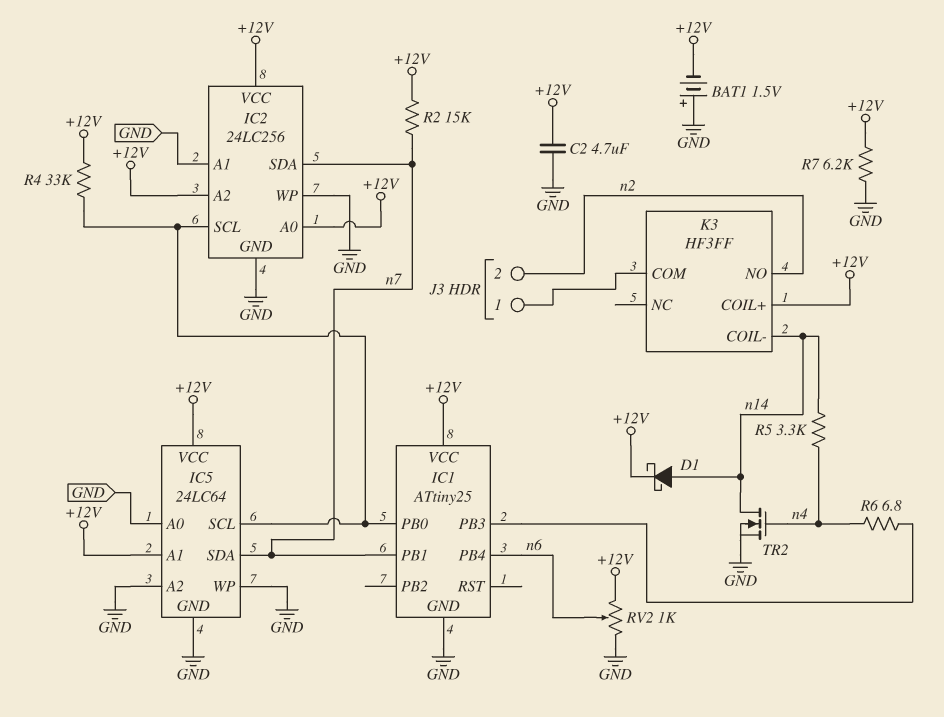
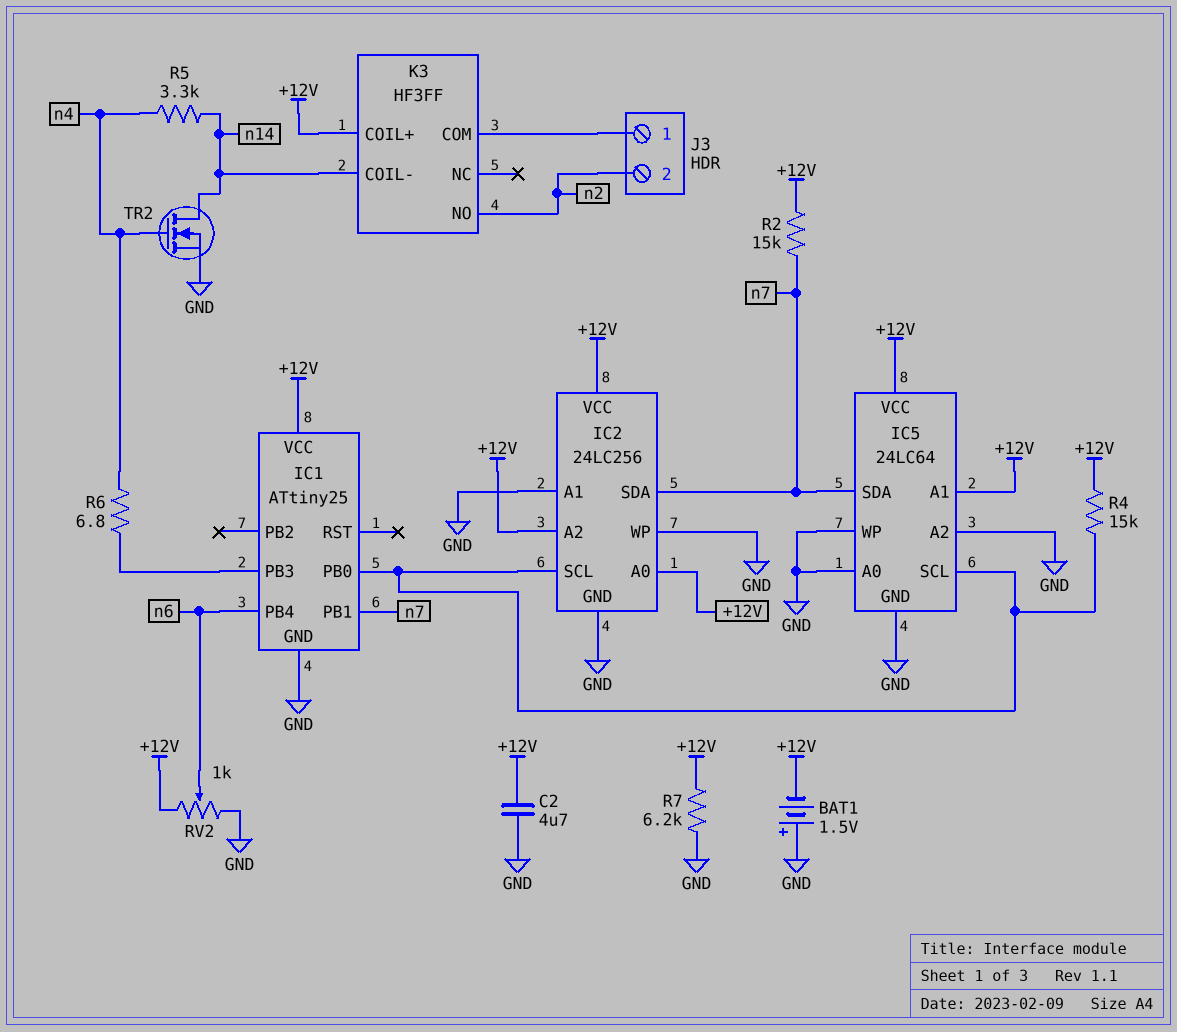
D1: schottky (A n14, K +12V) -> none
R4: 33k (+12V, IC1/PB0) -> 15k (+12V, IC1/PB0)

